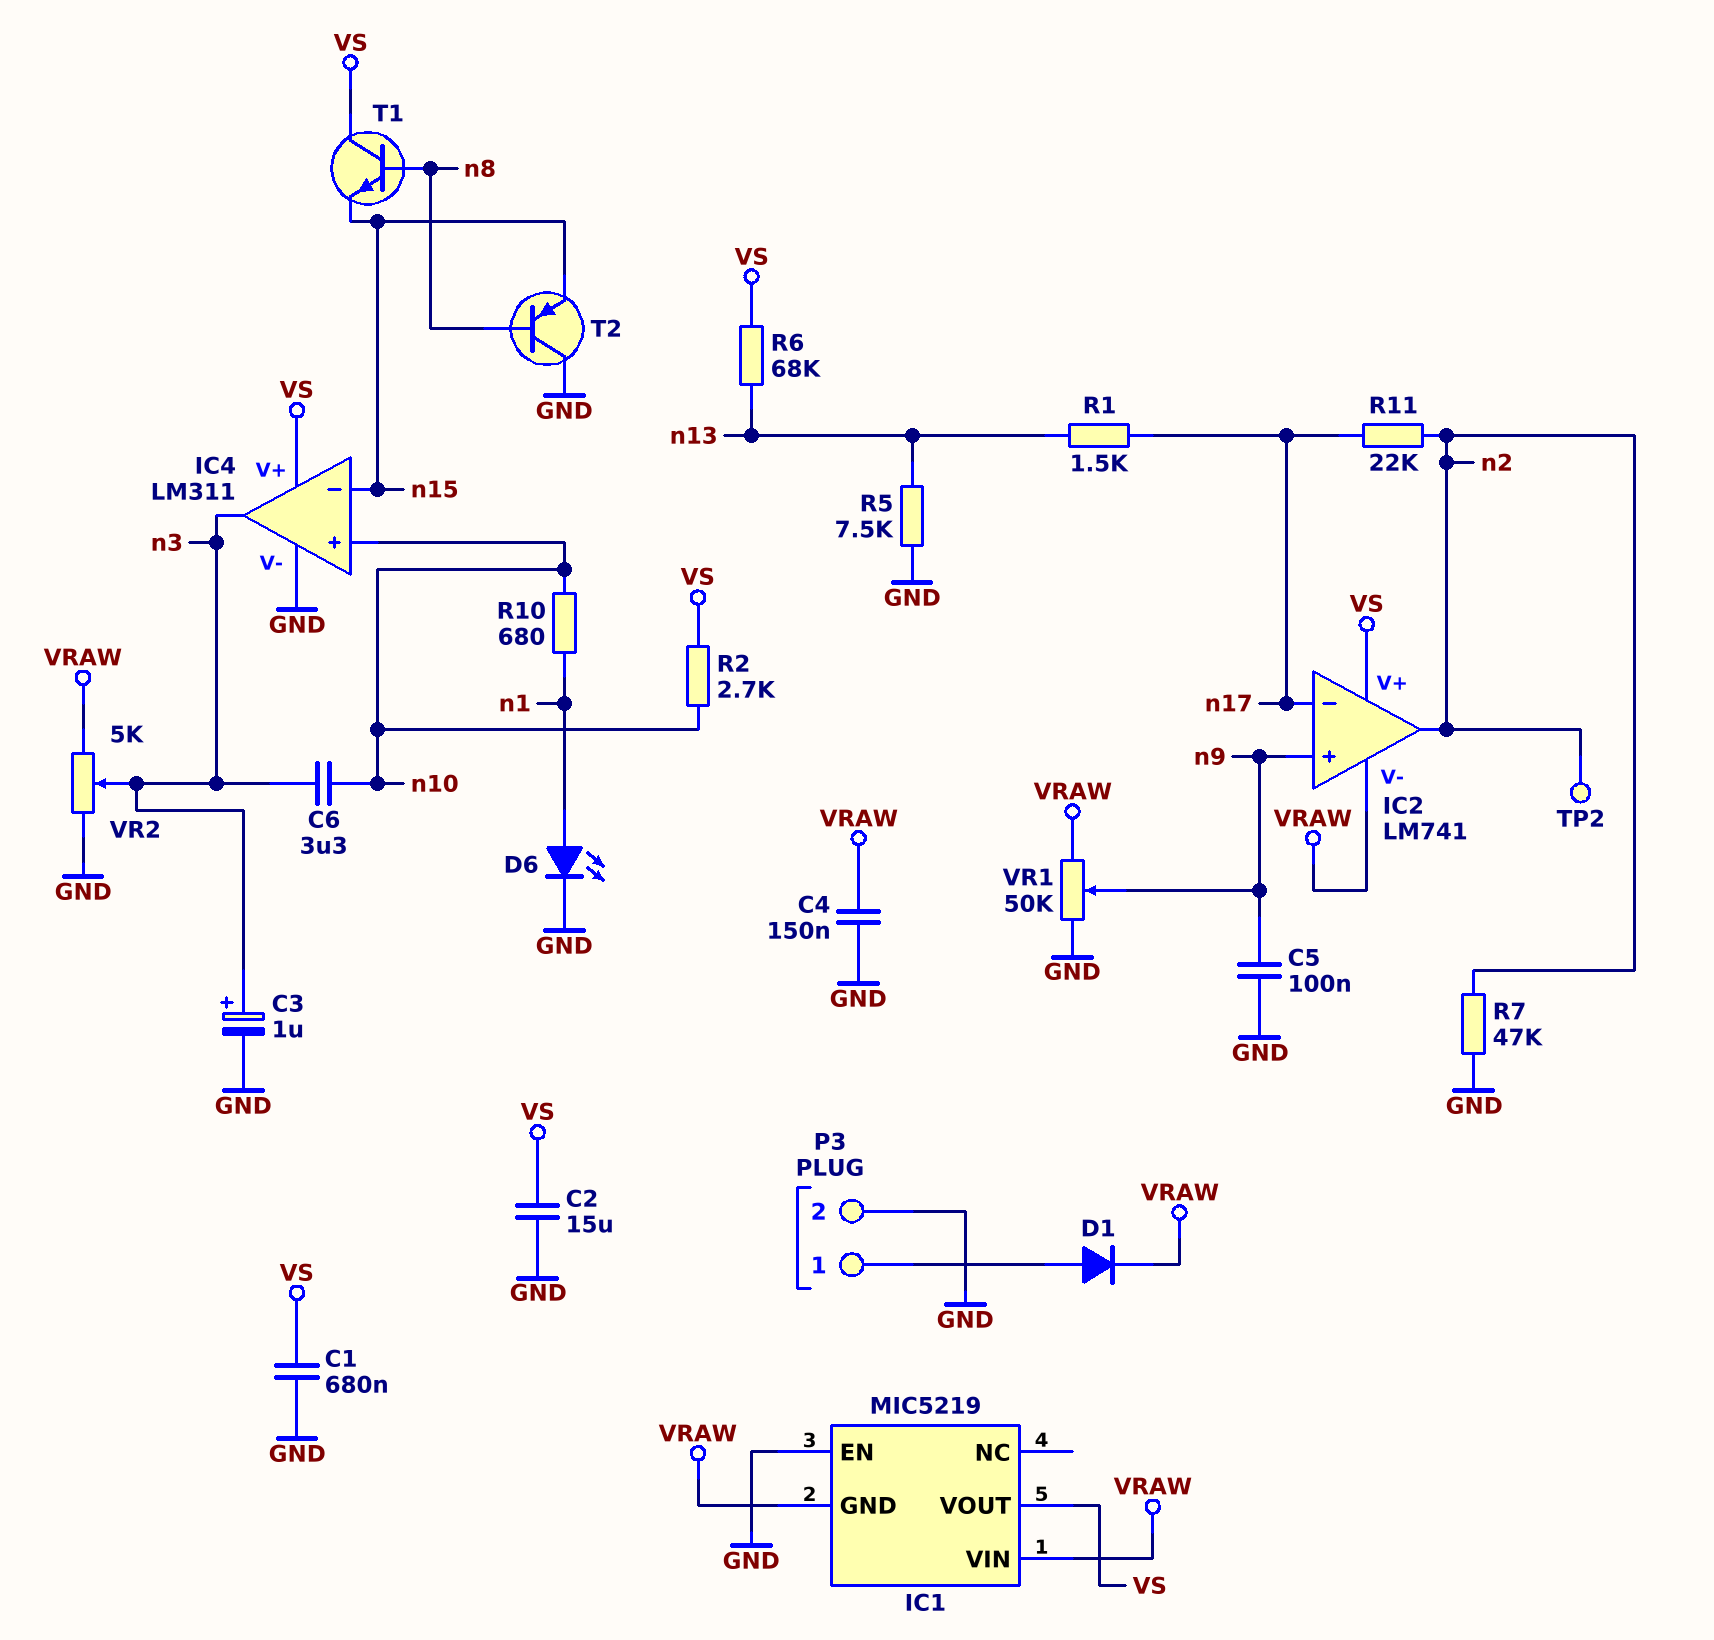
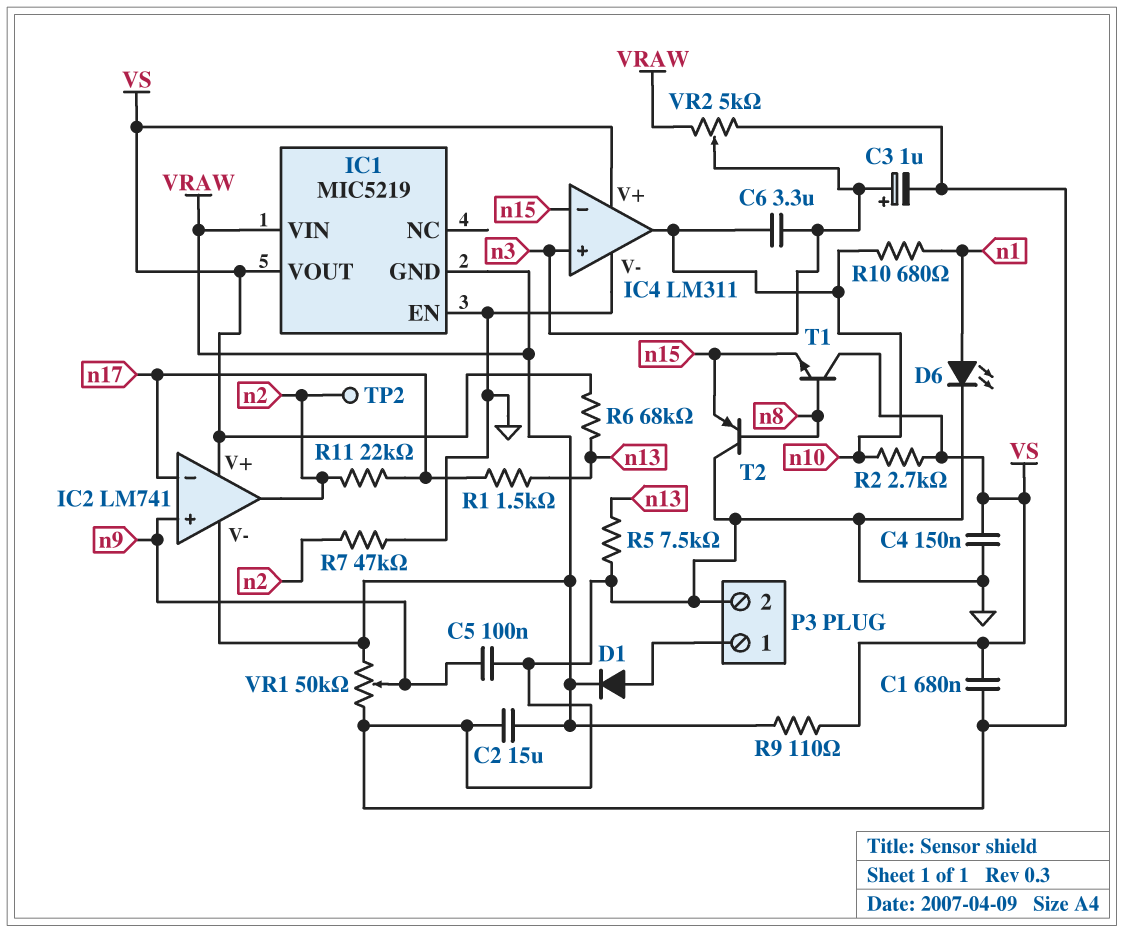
C2: 15uF (GND, VS) -> 15uF (GND, VRAW)
C4: 150nF (GND, VRAW) -> 150nF (GND, VS)
IC4 pin in+: n10 -> n3
IC4 pin out: n3 -> n10
R9: none -> 110 (VRAW, VS)

